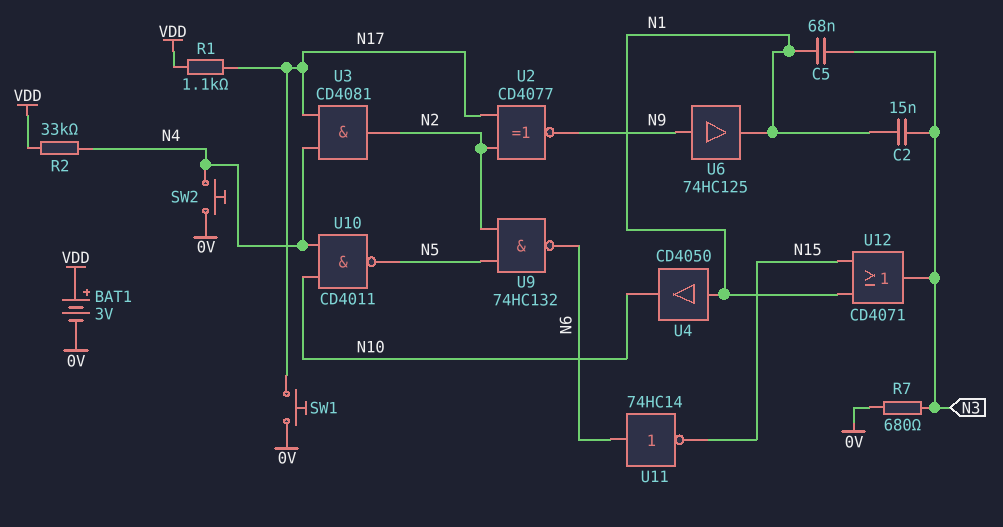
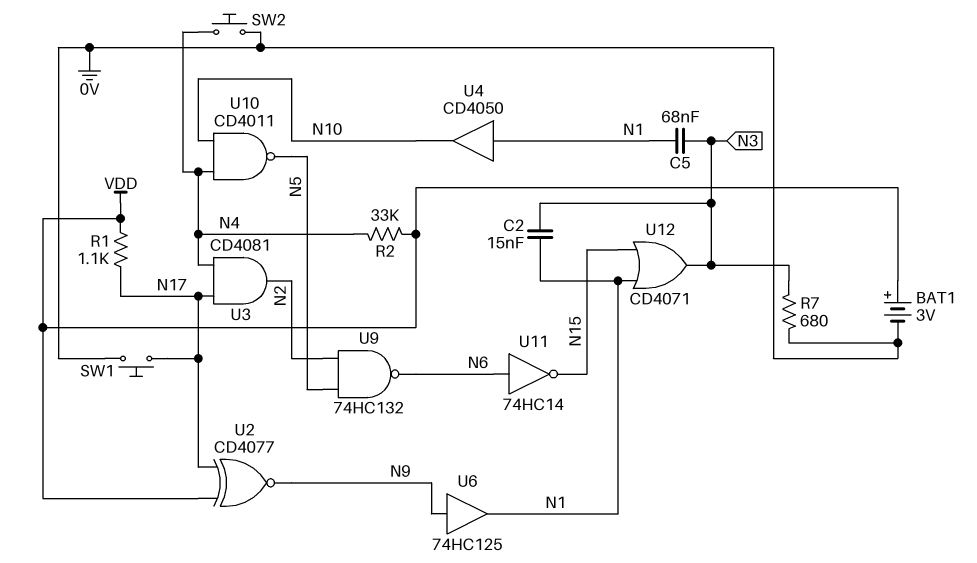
U2: XNOR CD4077 (in N2, in N17, out N9) -> XNOR CD4077 (in N17, in VDD, out N9)

